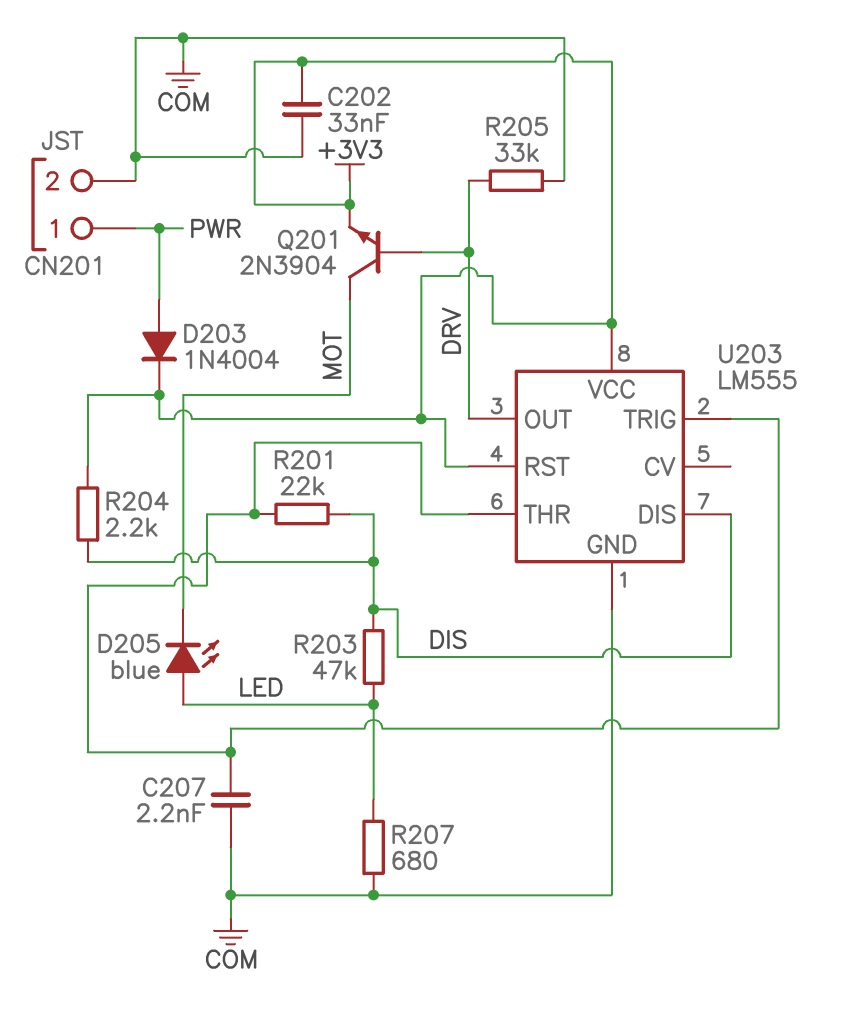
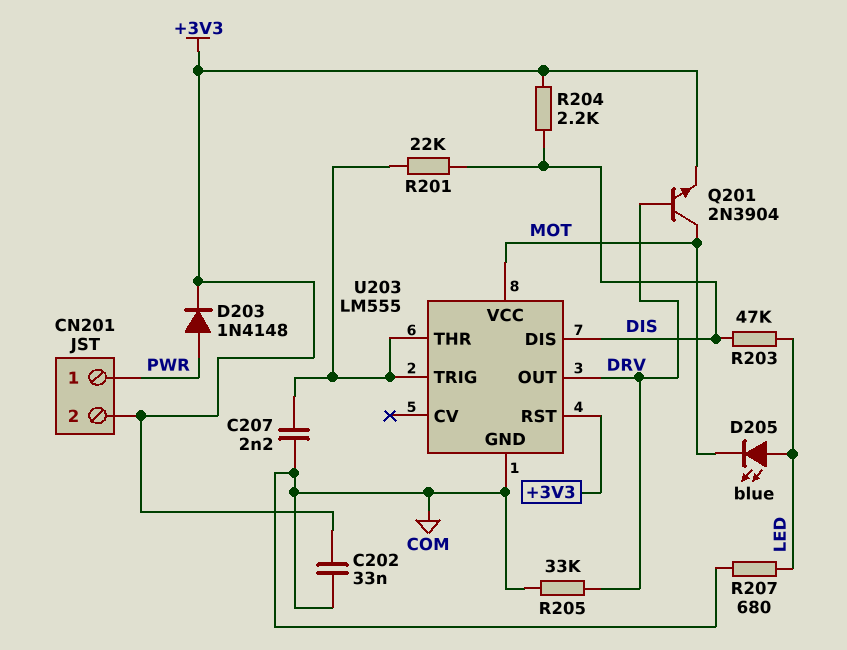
CN201 pin 2: COM -> +3V3
D203: diode 1N4004 (A PWR, K +3V3) -> diode 1N4148 (A PWR, K +3V3)
U203 pin VCC: +3V3 -> MOT

